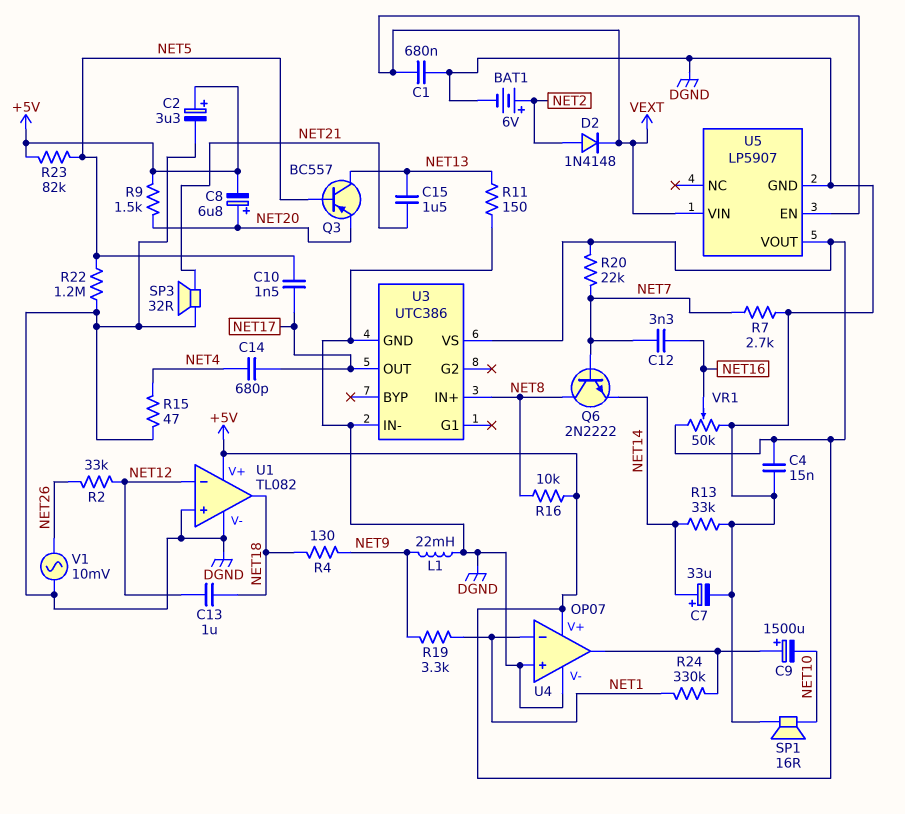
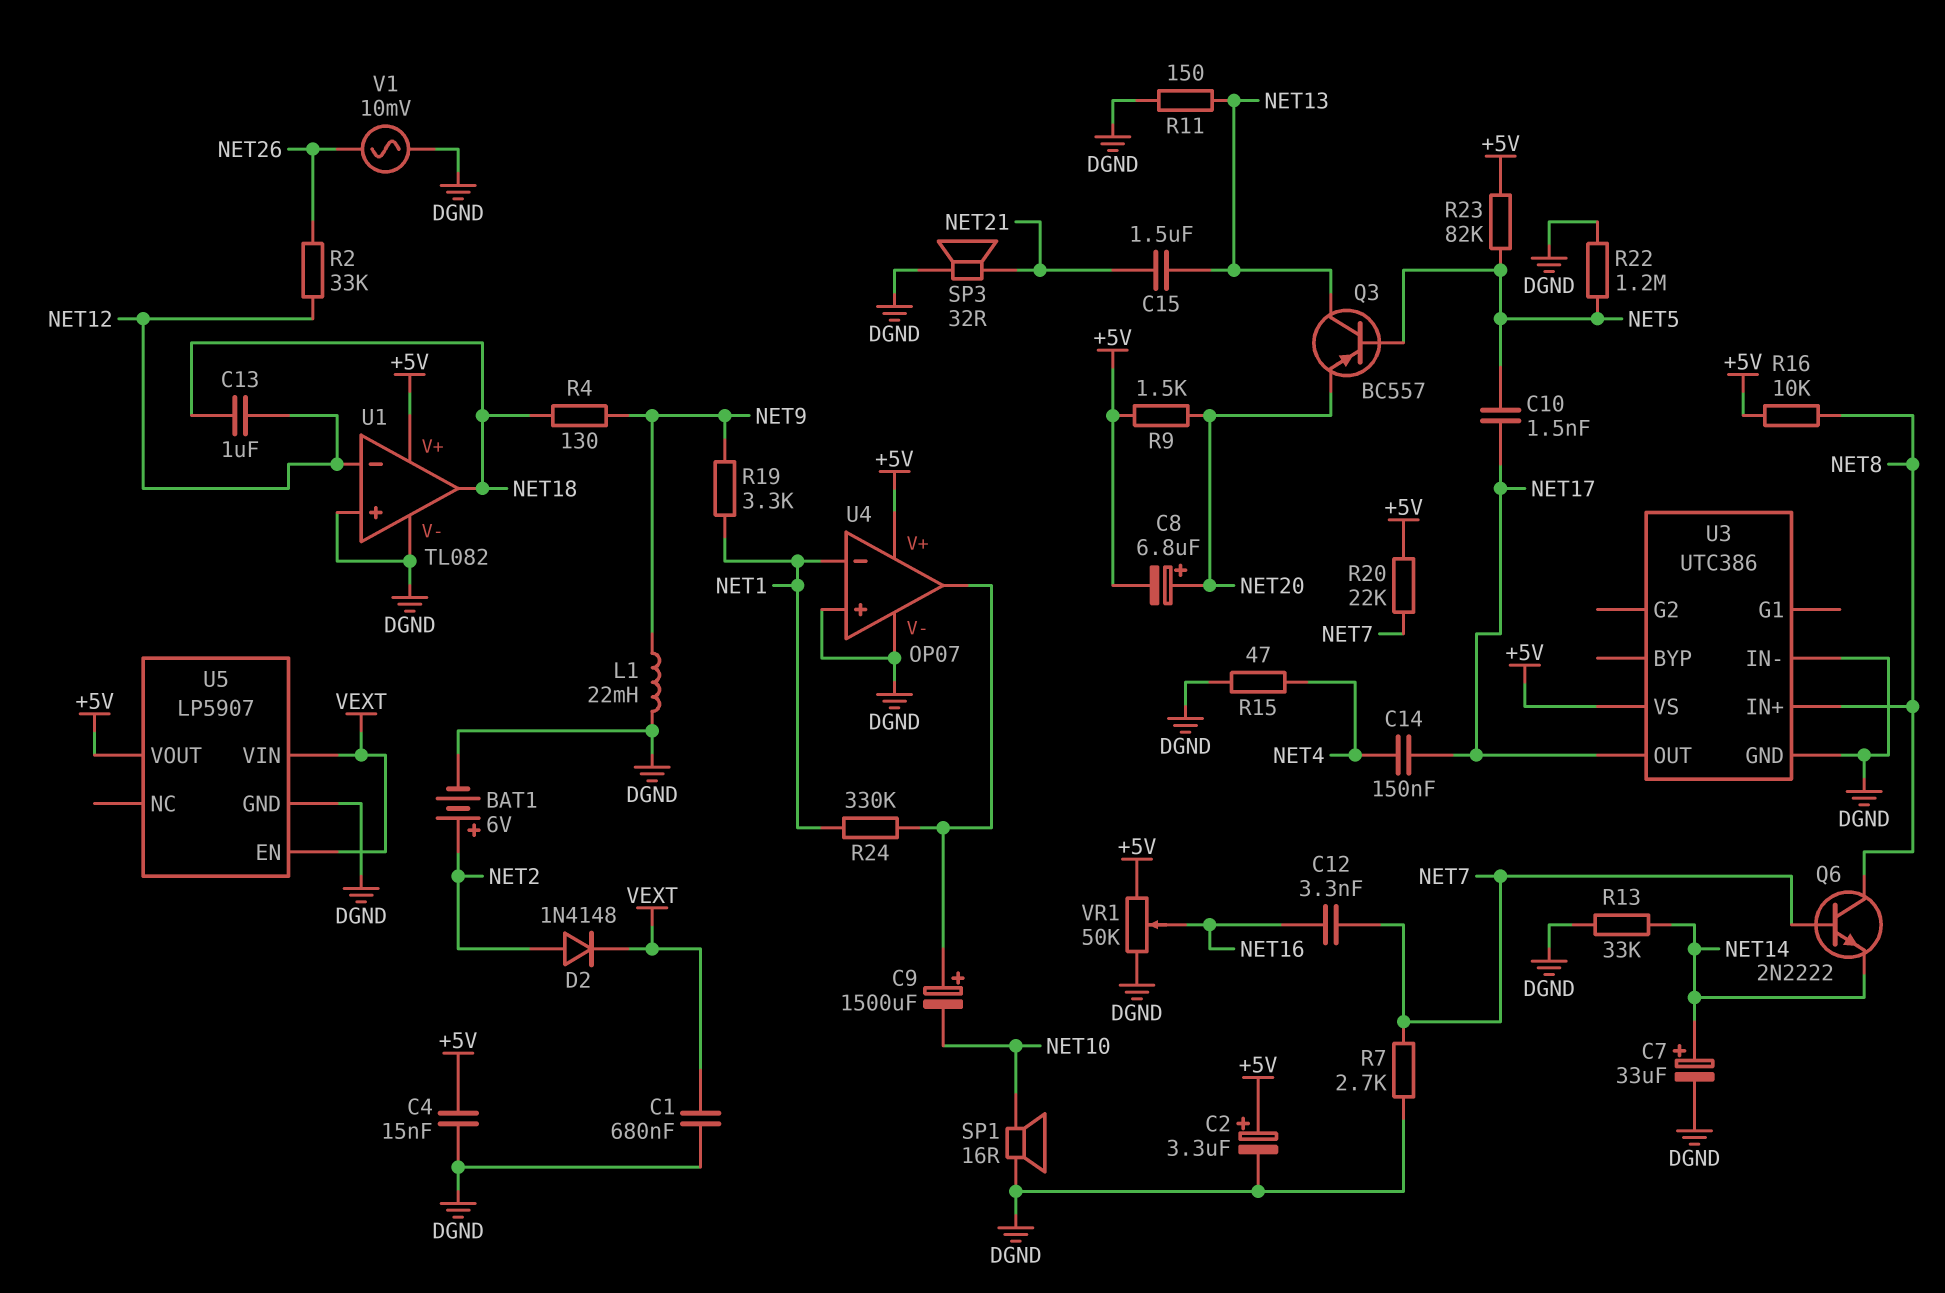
C14: 680pF (NET4, NET17) -> 150nF (NET4, NET17)

